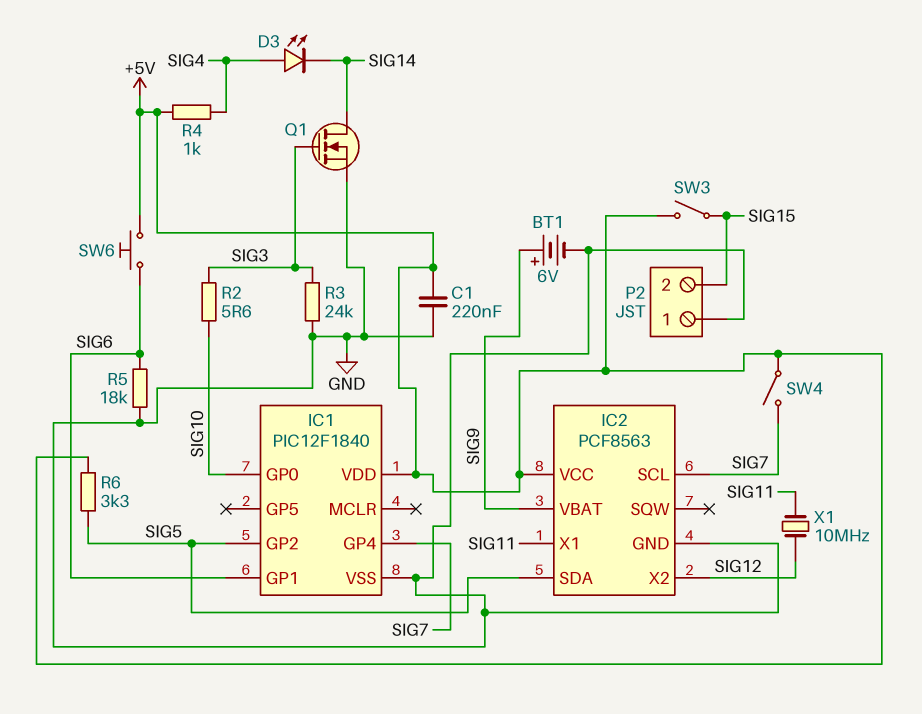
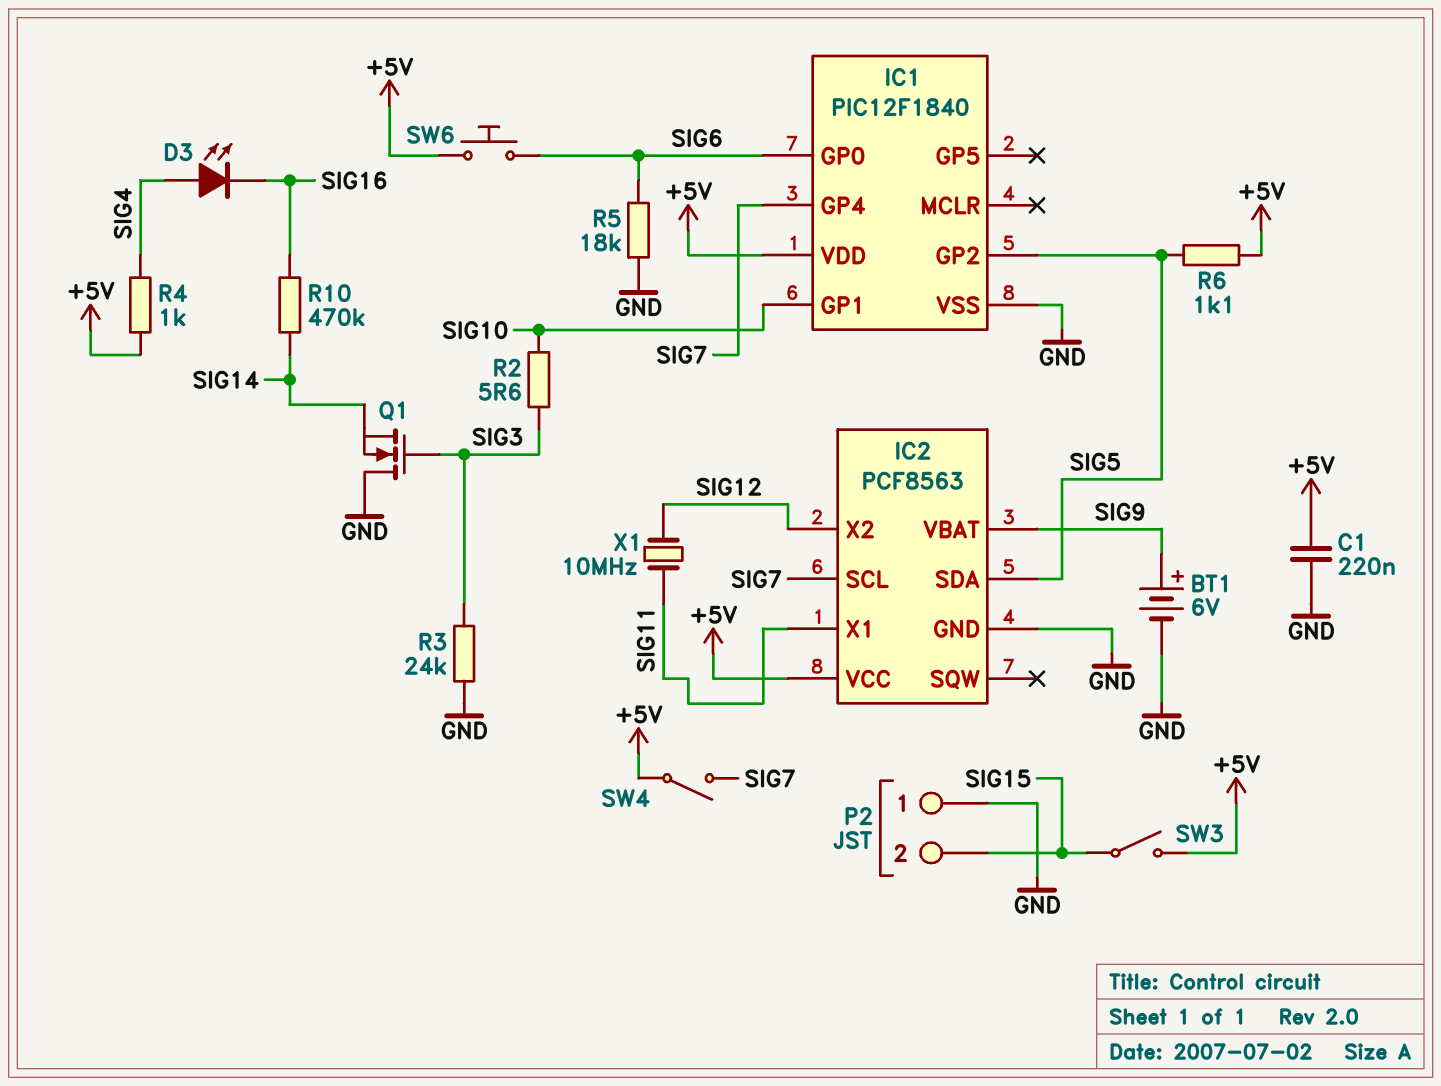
D3: LED (A SIG4, K SIG14) -> LED (A SIG4, K SIG16)
IC1 pin GP0: SIG10 -> SIG6
IC1 pin GP1: SIG6 -> SIG10
Q1: NMOS (G SIG3, D SIG14, S GND) -> NMOS (G SIG3, D GND, S SIG14)
R6: 3.3k (+5V, SIG5) -> 1.1k (+5V, SIG5)
R10: none -> 470k (SIG14, SIG16)

